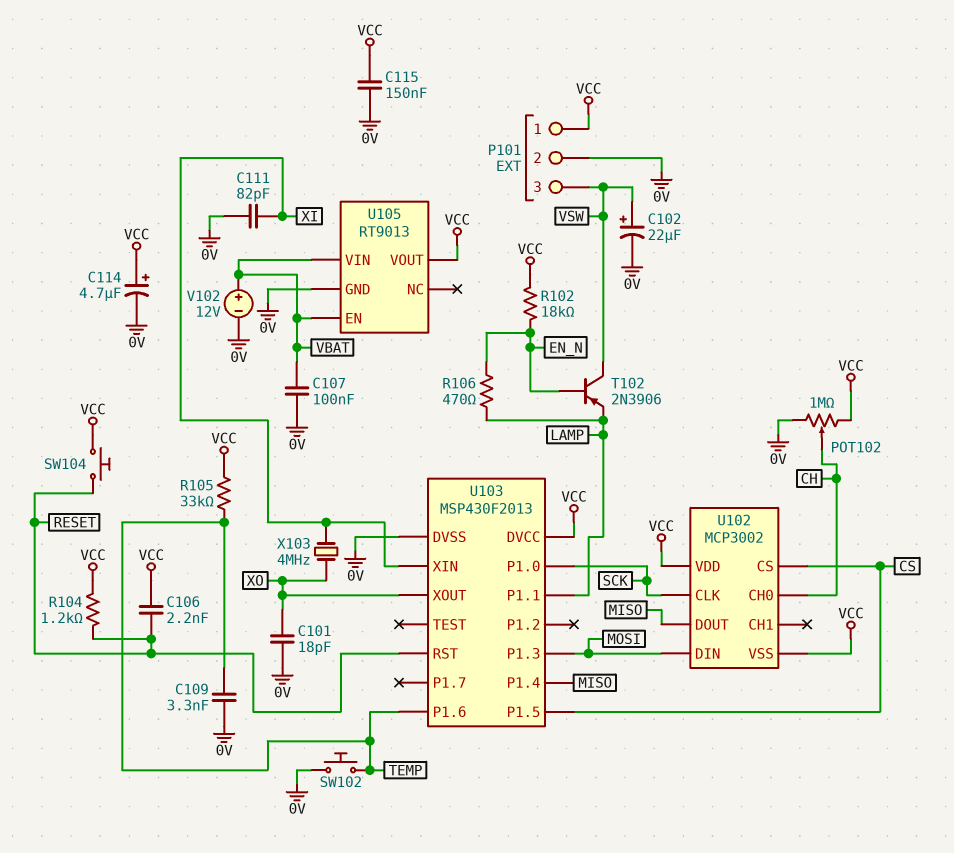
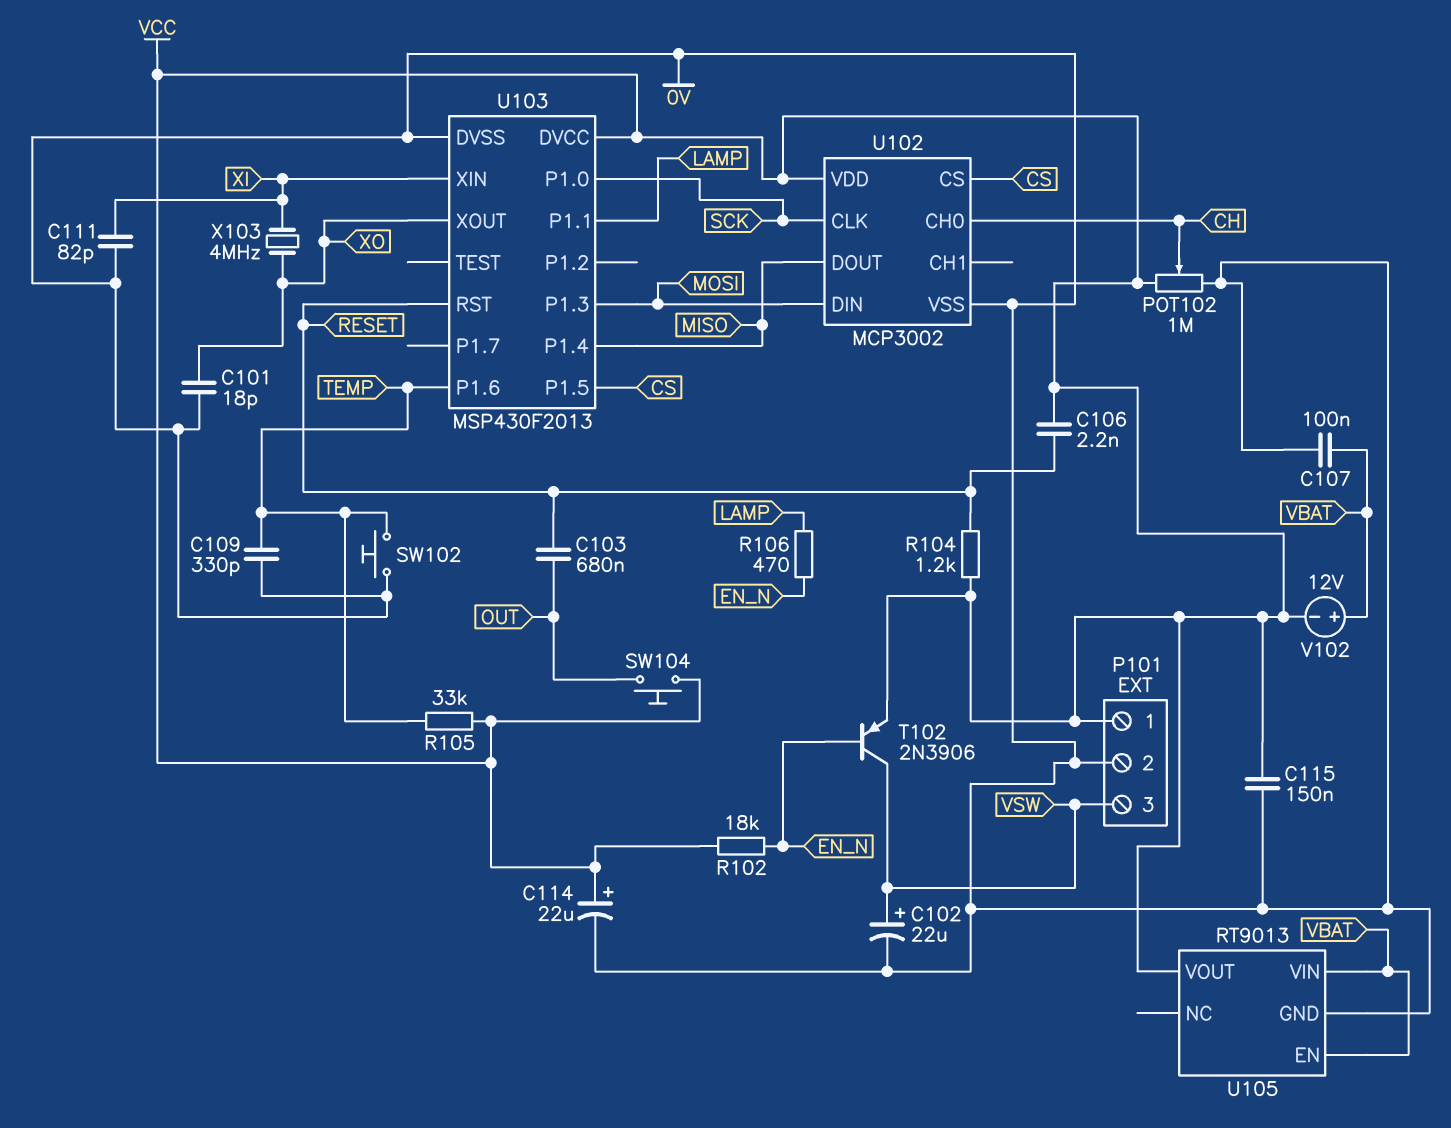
C103: none -> 680nF (OUT, RESET)
C109: 3.3nF (0V, TEMP) -> 330pF (0V, TEMP)
C114: 4.7uF (plus VCC, minus 0V) -> 22uF (plus VCC, minus 0V)
SW104: button (RESET, VCC) -> button (OUT, VCC)
T102: PNP 2N3906 (B EN_N, C VSW, E LAMP) -> PNP 2N3906 (B EN_N, C VSW, E VCC)
U102 pin VSS: VCC -> 0V
V102: 12V (plus VBAT, minus 0V) -> 12V (plus VBAT, minus VCC)

